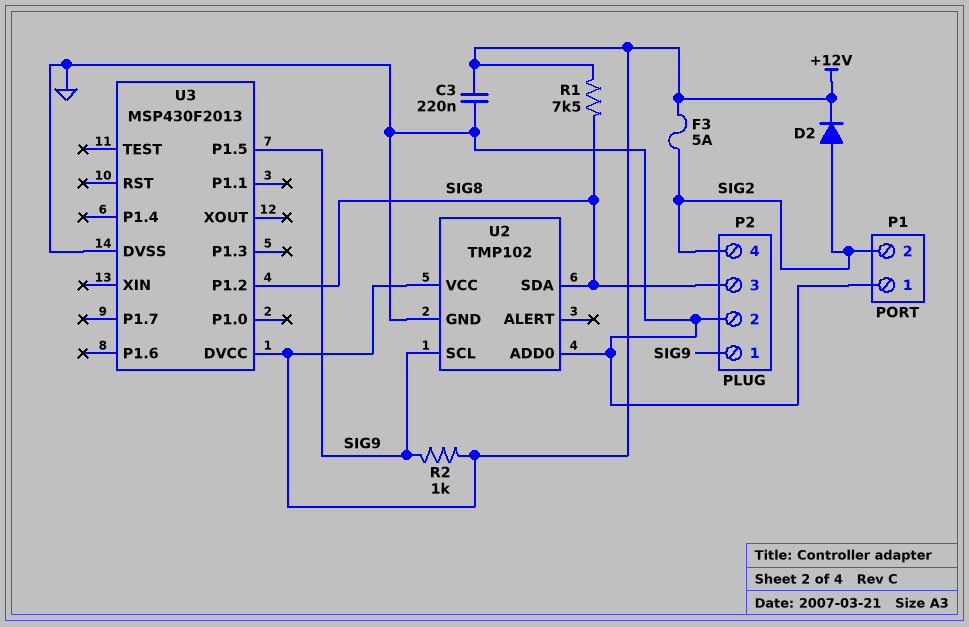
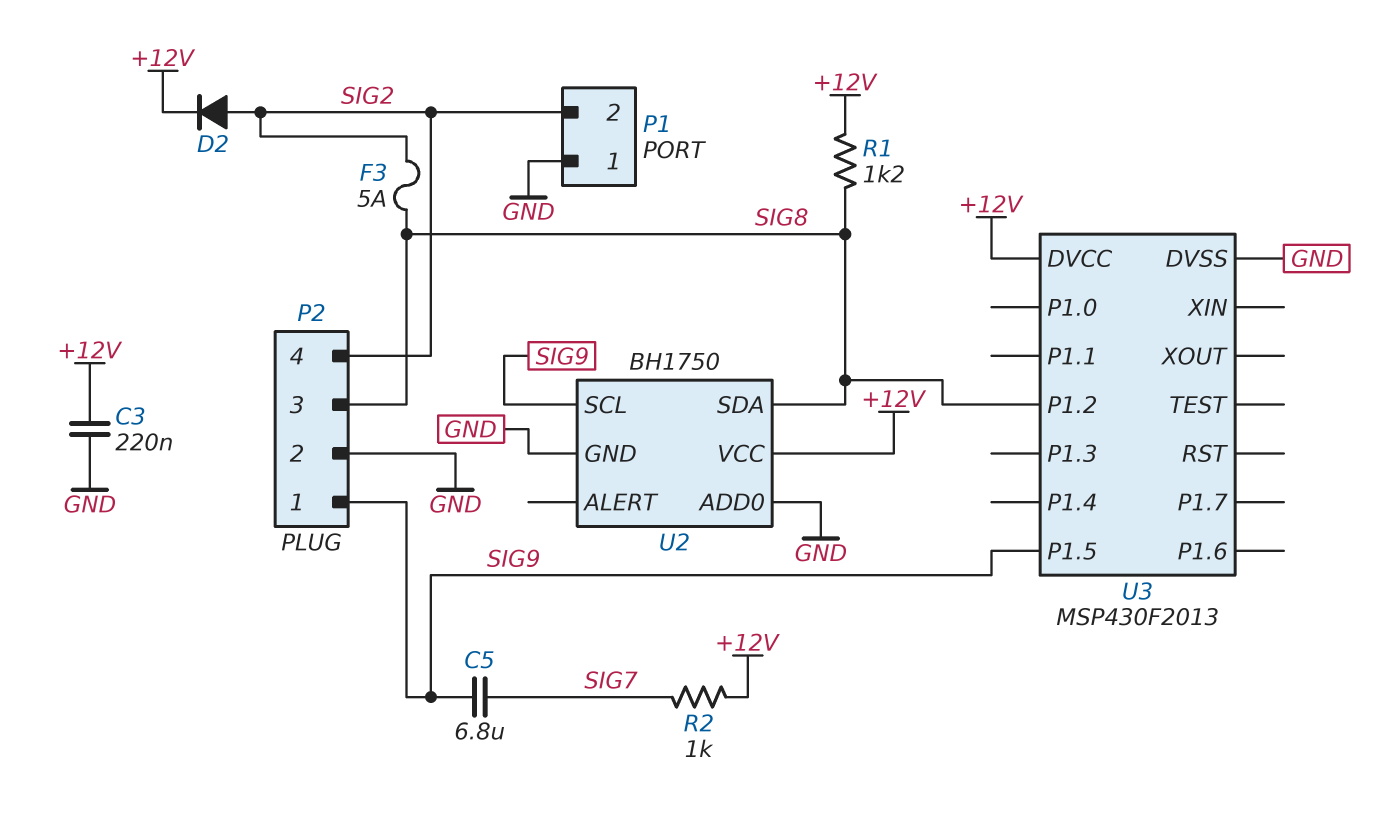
C5: none -> 6.8uF (SIG7, SIG9)
F3: 5A (+12V, SIG2) -> 5A (SIG2, SIG8)
R1: 7.5k (+12V, SIG8) -> 1.2k (+12V, SIG8)
R2: 1k (+12V, SIG9) -> 1k (+12V, SIG7)
U2: TMP102 -> BH1750

